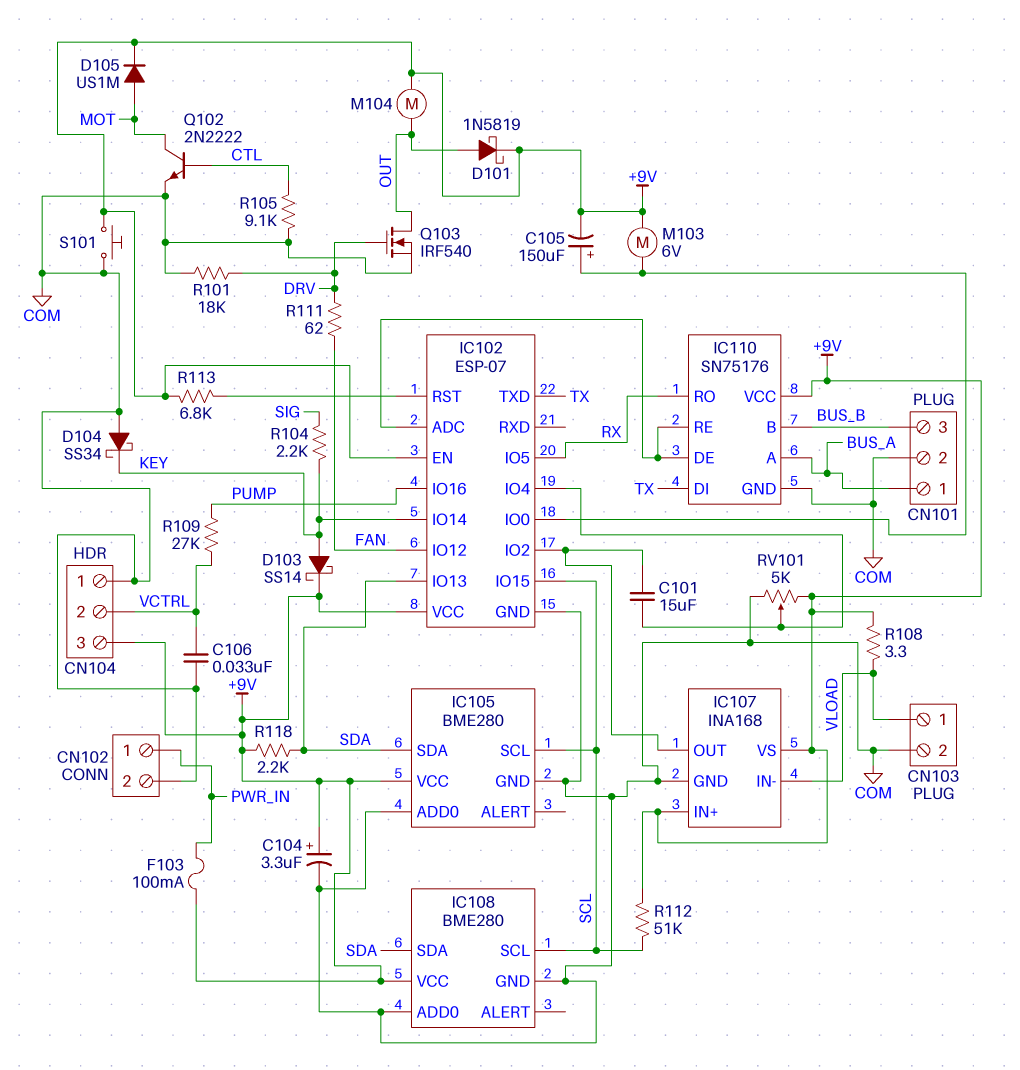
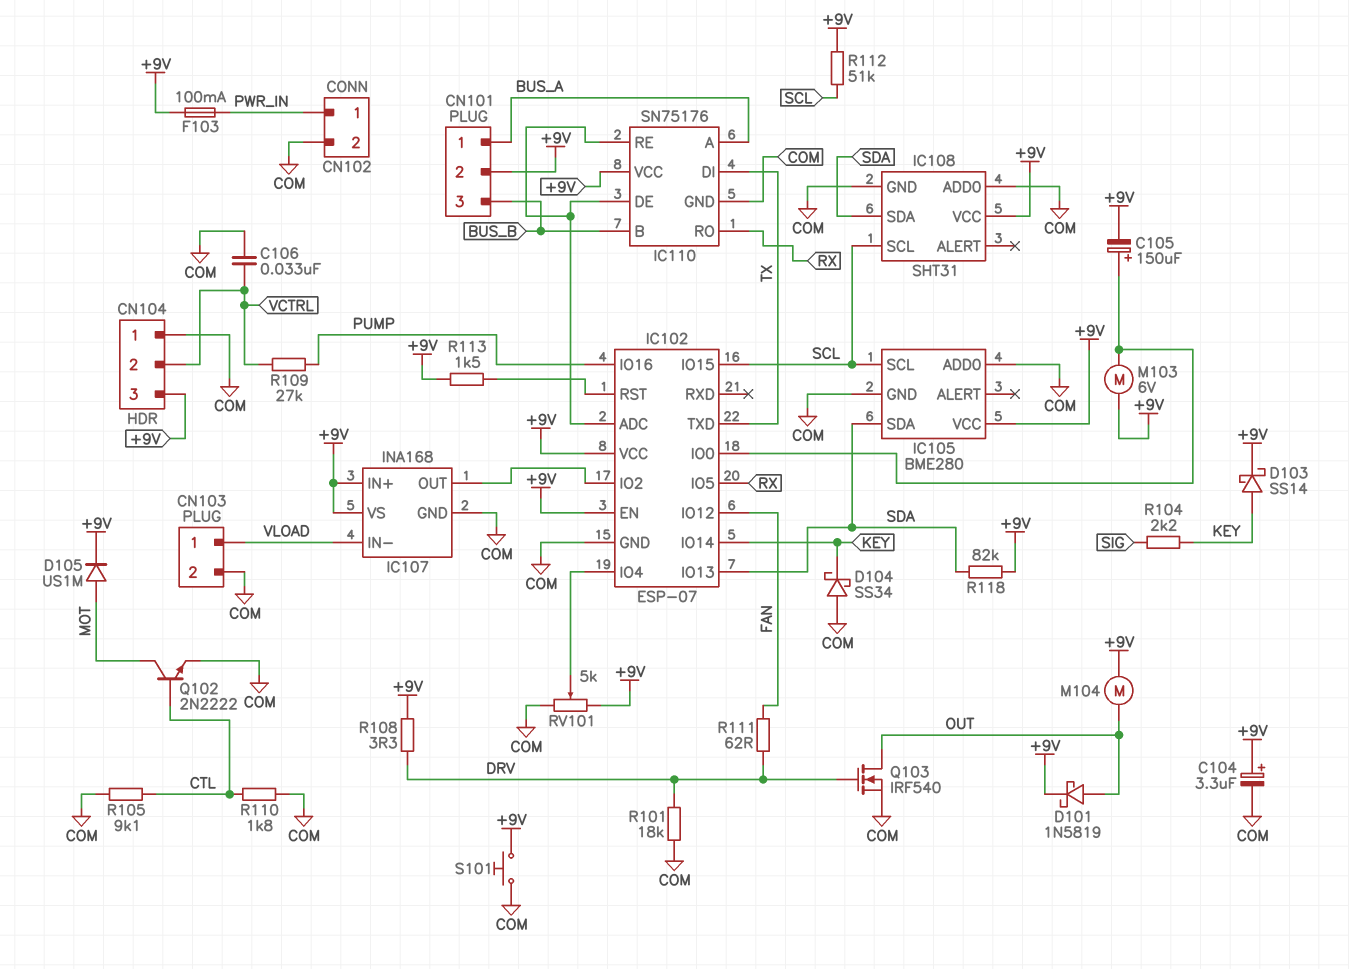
C101: 15uF (IC102/IO2, IC102/IO4) -> none
CN101 pin 2: COM -> +9V
IC108: BME280 -> SHT31
R108: 3.3 (+9V, VLOAD) -> 3.3 (+9V, DRV)
R110: none -> 1.8k (COM, CTL)
R113: 6.8k (+9V, IC102/RST) -> 1.5k (+9V, IC102/RST)
R118: 2.2k (+9V, SDA) -> 82k (+9V, SDA)

